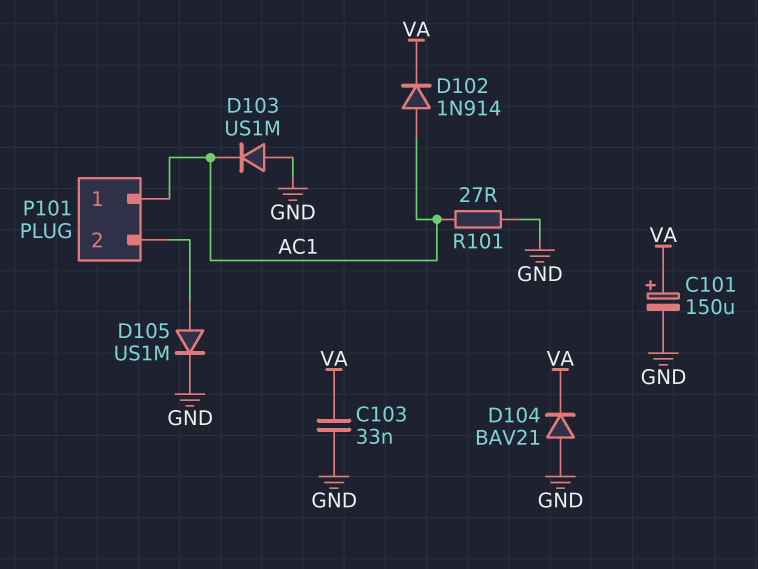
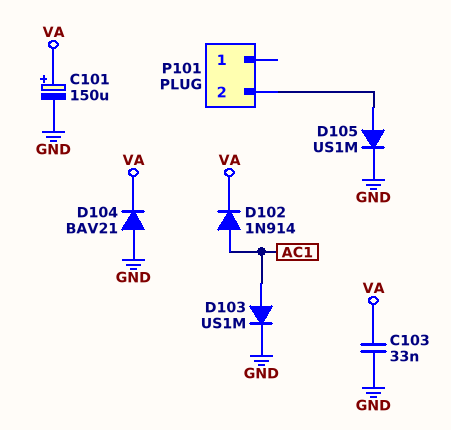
D103: diode US1M (A GND, K AC1) -> diode US1M (A AC1, K GND)
P101 pin 1: AC1 -> none
R101: 27 (AC1, GND) -> none

